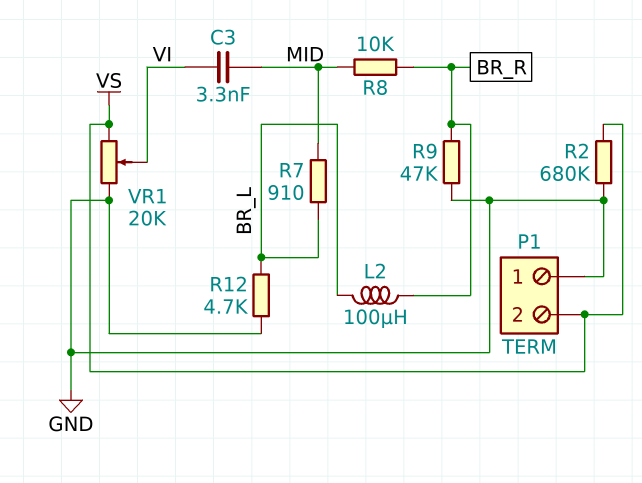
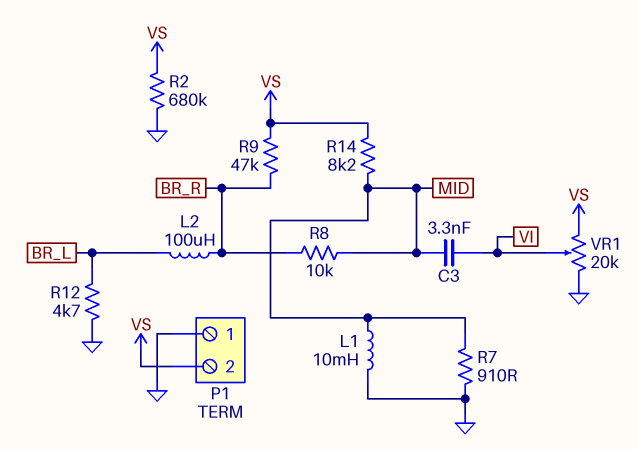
L1: none -> 10mH (GND, MID)
R7: 910 (BR_L, MID) -> 910 (GND, MID)
R9: 47k (BR_R, GND) -> 47k (BR_R, VS)
R14: none -> 8.2k (MID, VS)

